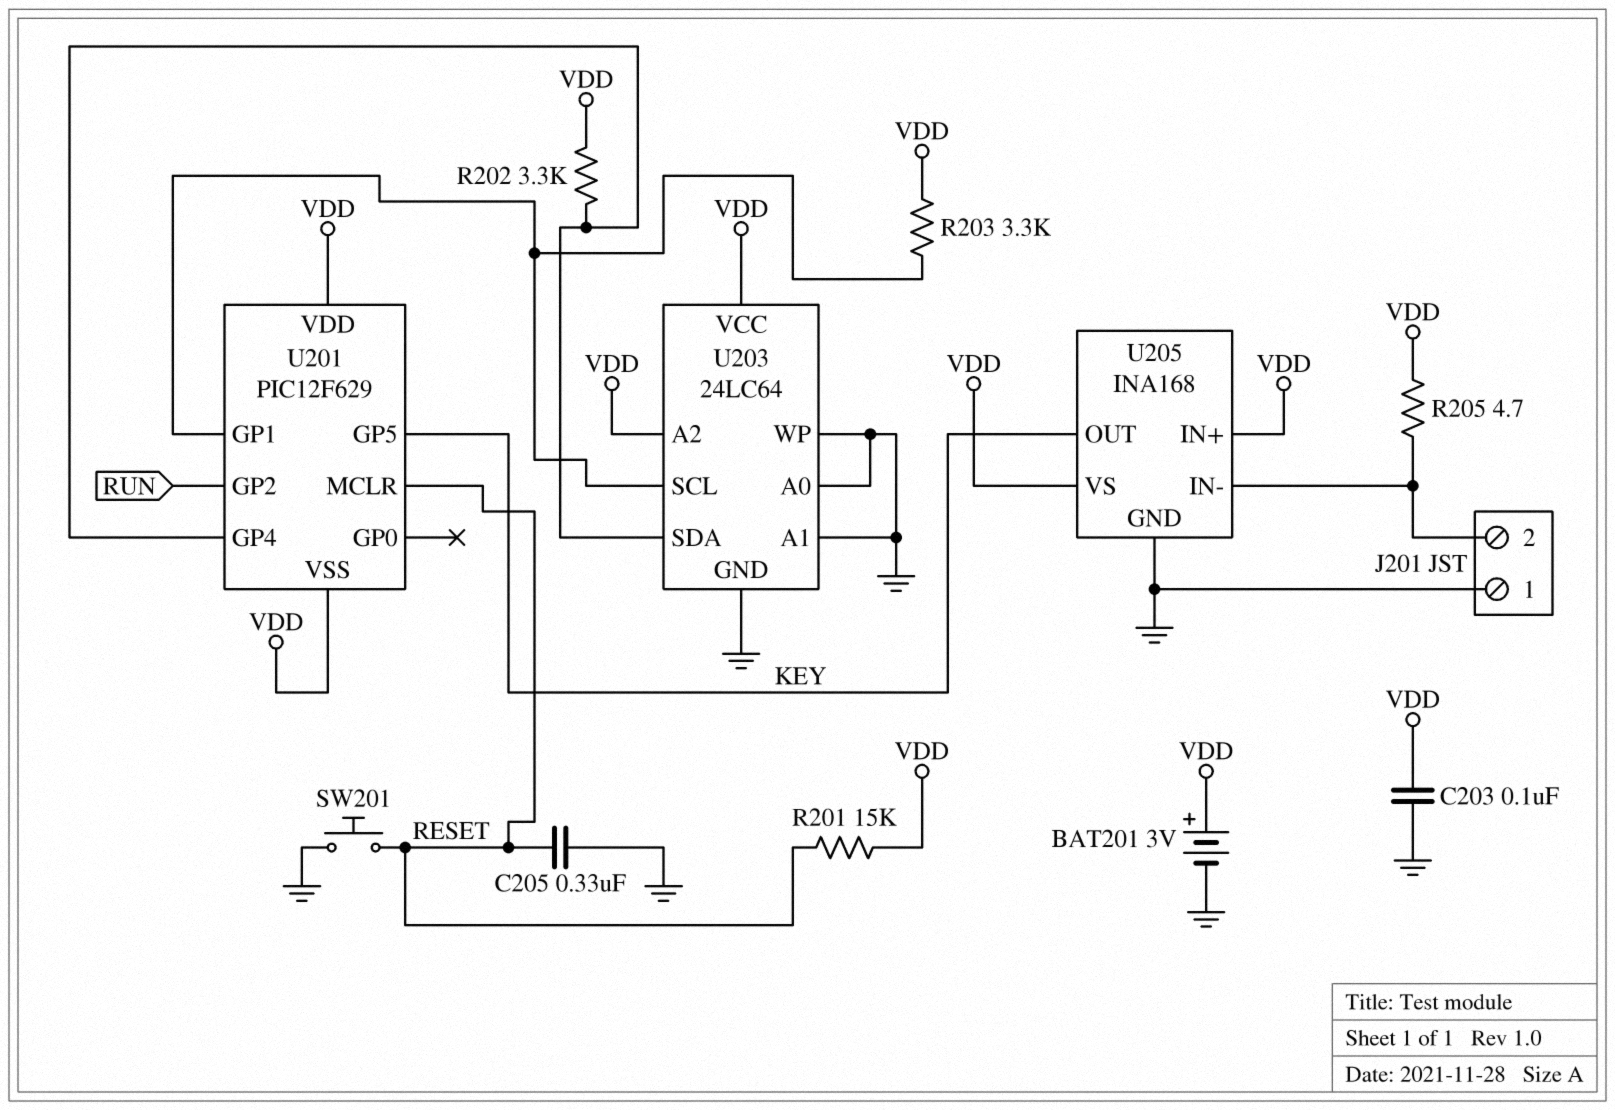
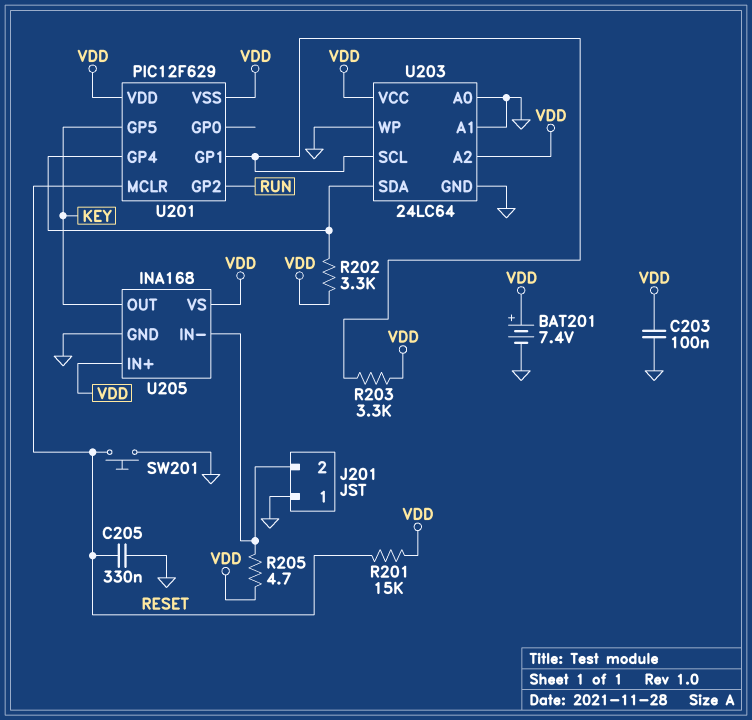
BAT201: 3V (plus VDD, minus GND) -> 7.4V (plus VDD, minus GND)

